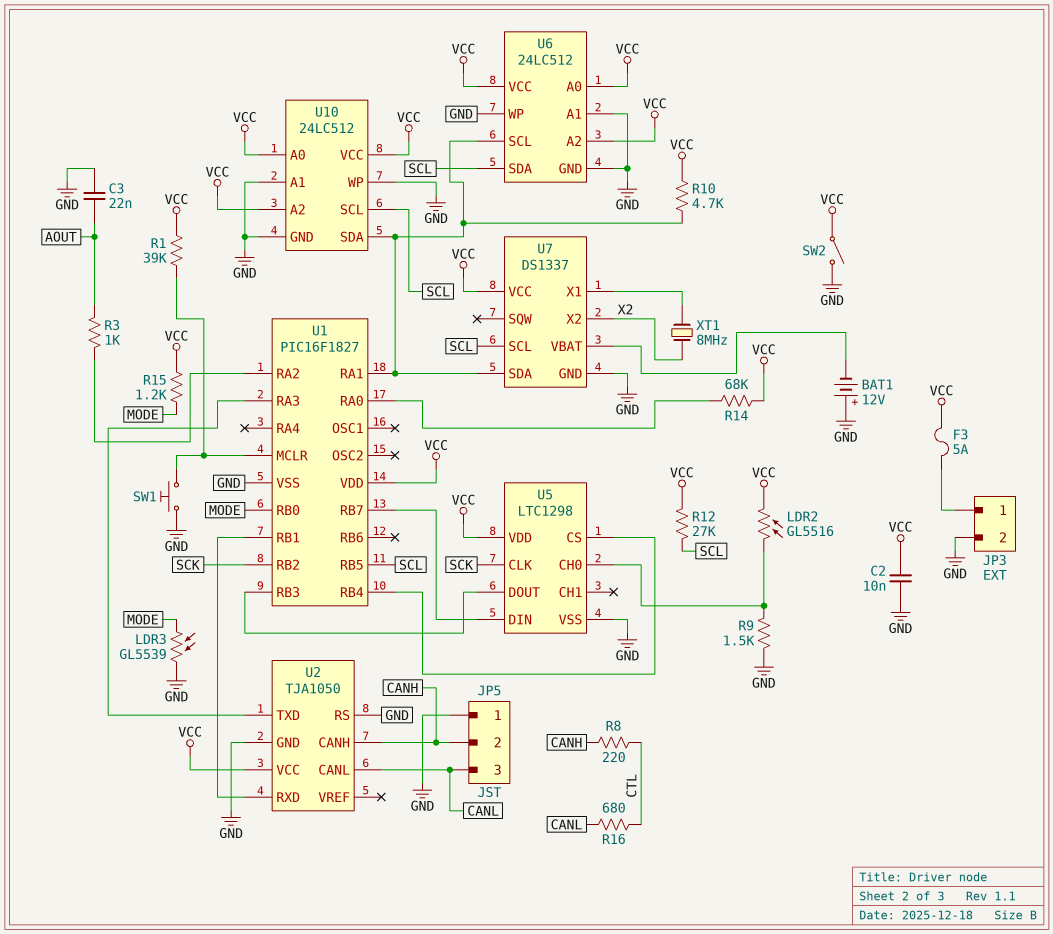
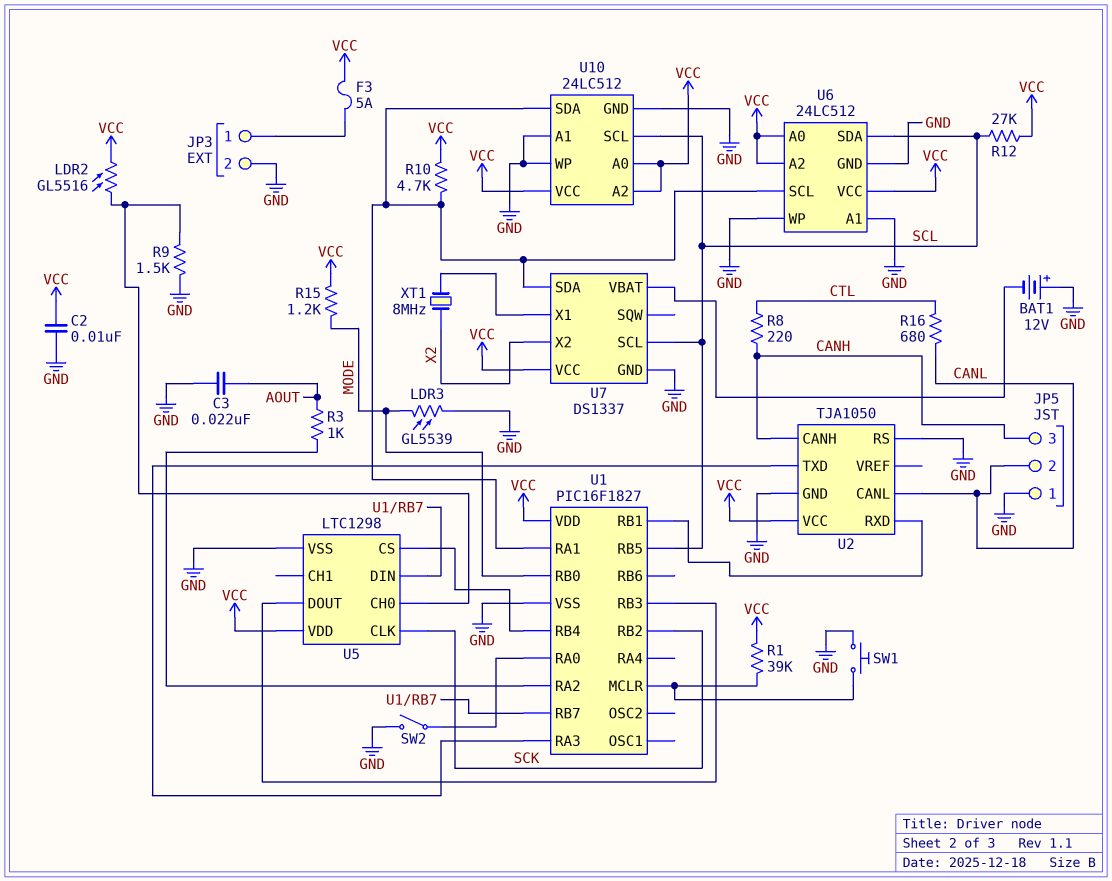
JP5 pin 2: CANH -> CANL
JP5 pin 3: CANL -> CANH
R14: 68k (U1/RA0, VCC) -> none
SW2: switch (GND, VCC) -> switch (GND, U1/RA0)

